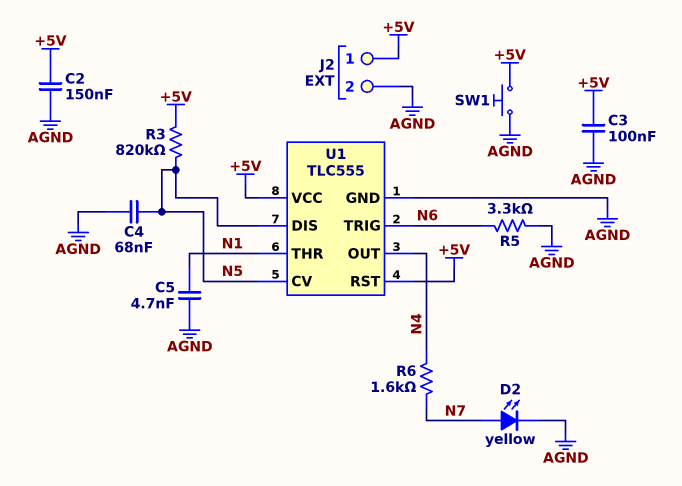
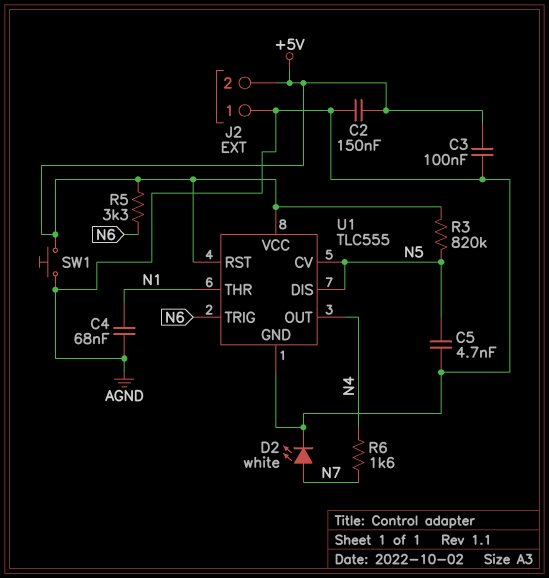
C4: 68nF (AGND, N5) -> 68nF (AGND, N1)
C5: 4.7nF (AGND, N1) -> 4.7nF (AGND, N5)
D2: LED yellow (A N7, K AGND) -> LED white (A N7, K AGND)
J2 pin 1: +5V -> AGND
J2 pin 2: AGND -> +5V
R5: 3.3k (AGND, N6) -> 3.3k (+5V, N6)

